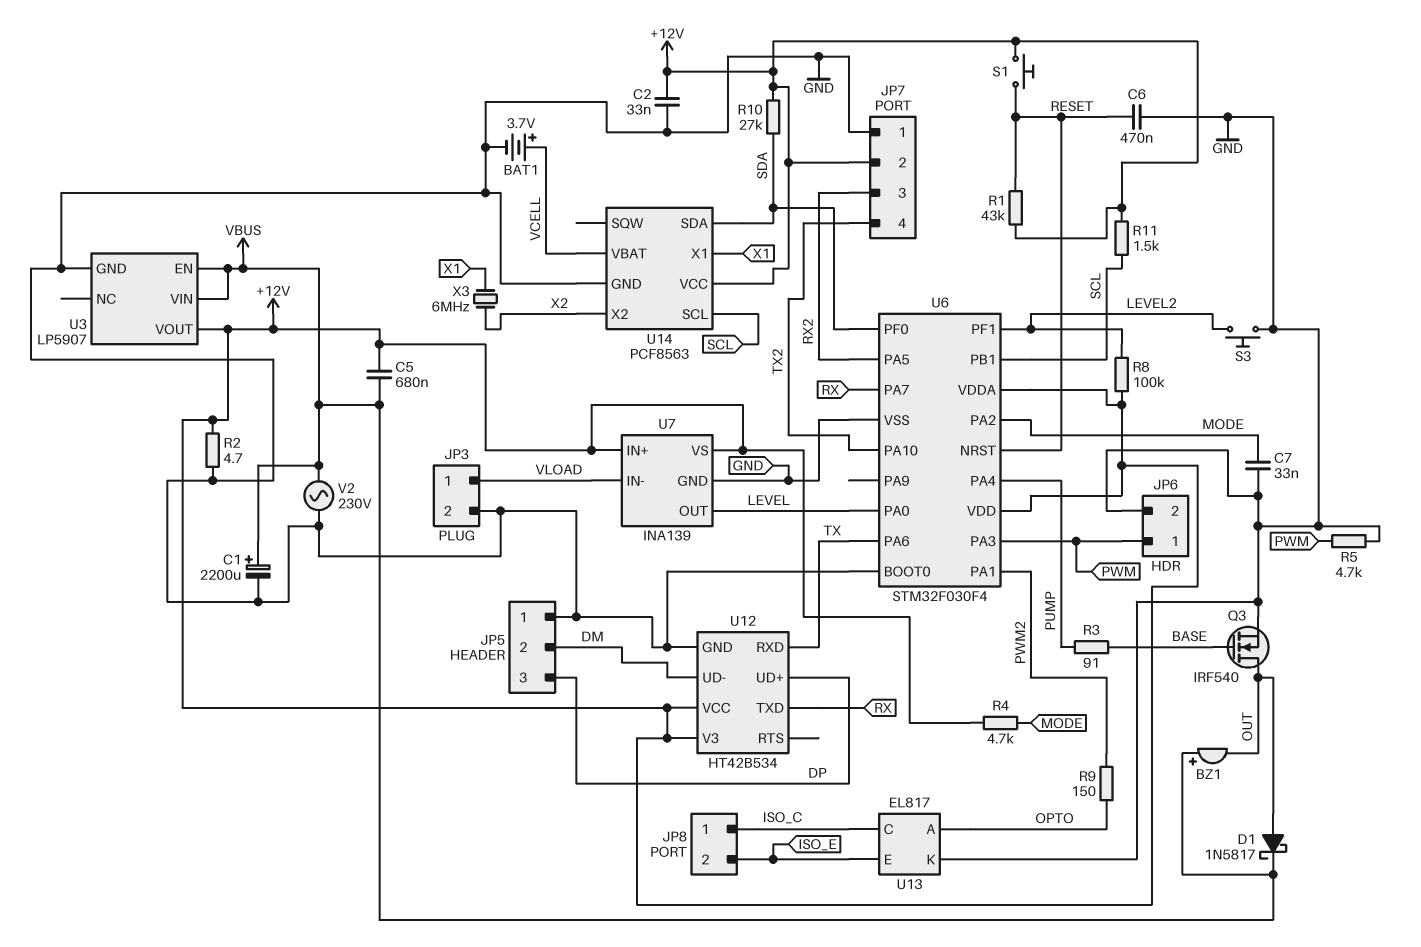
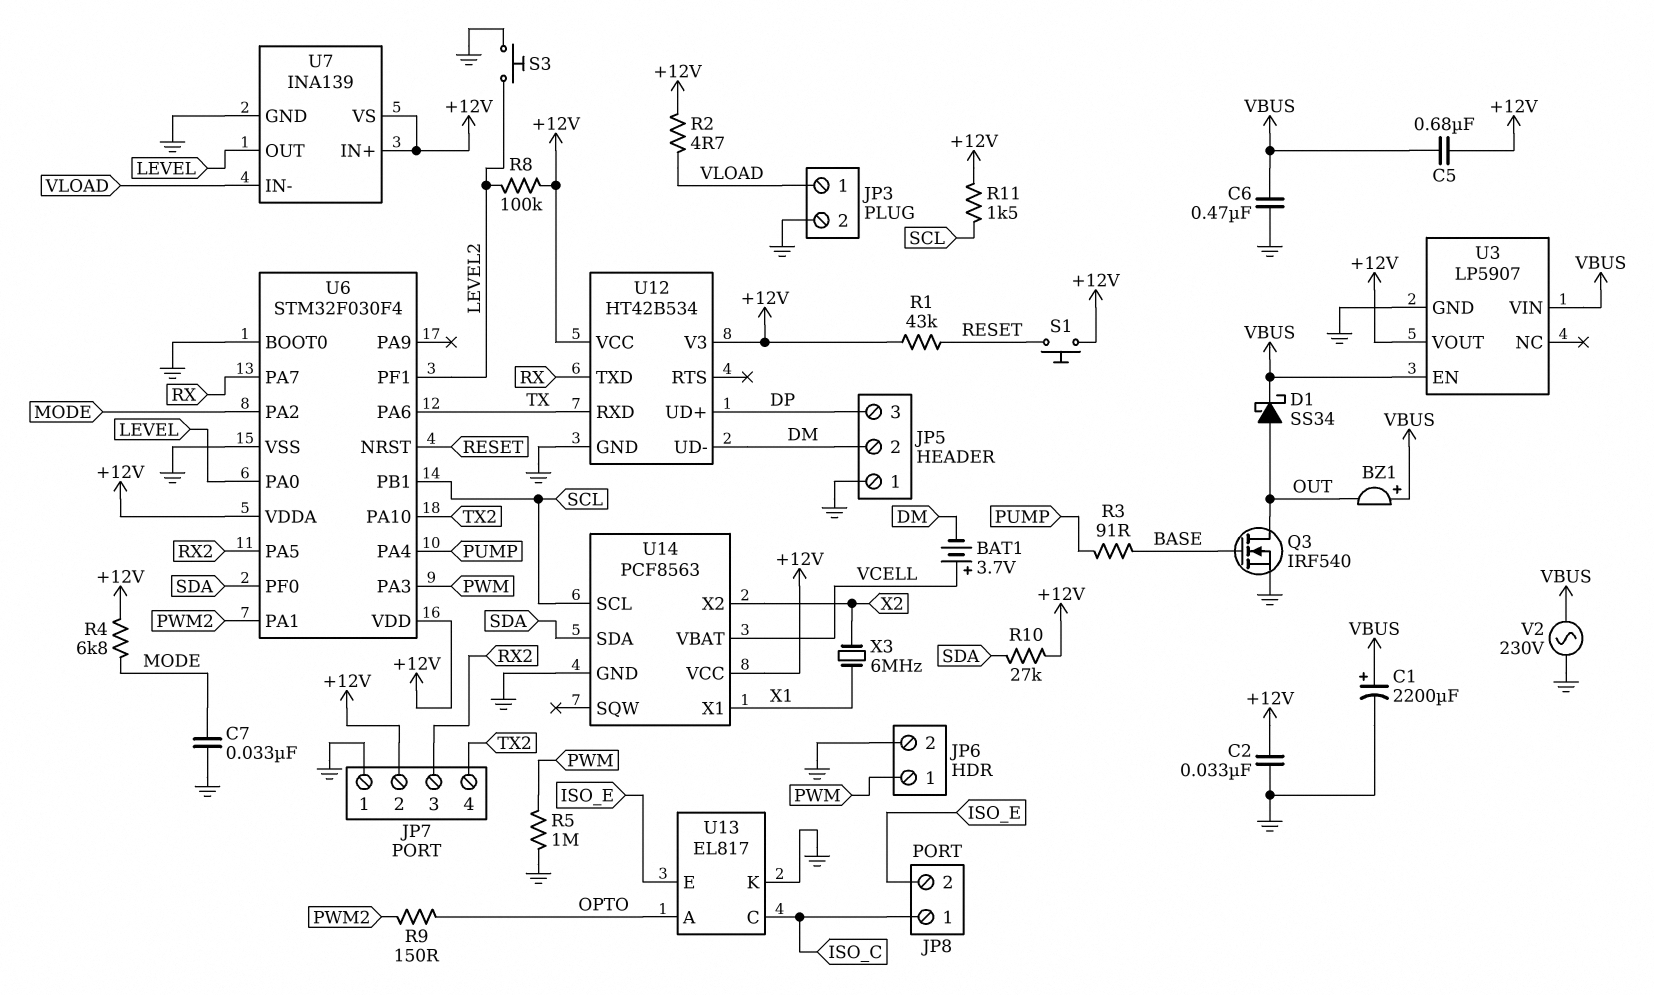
BAT1: 3.7V (plus VCELL, minus GND) -> 3.7V (plus VCELL, minus DM)
C6: 470nF (GND, RESET) -> 470nF (GND, VBUS)
D1: schottky 1N5817 (A OUT, K VBUS) -> schottky SS34 (A OUT, K VBUS)
R2: 4.7 (+12V, GND) -> 4.7 (+12V, VLOAD)
R4: 4.7k (+12V, MODE) -> 6.8k (+12V, MODE)
R5: 4.7k (GND, PWM) -> 1M (GND, PWM)

